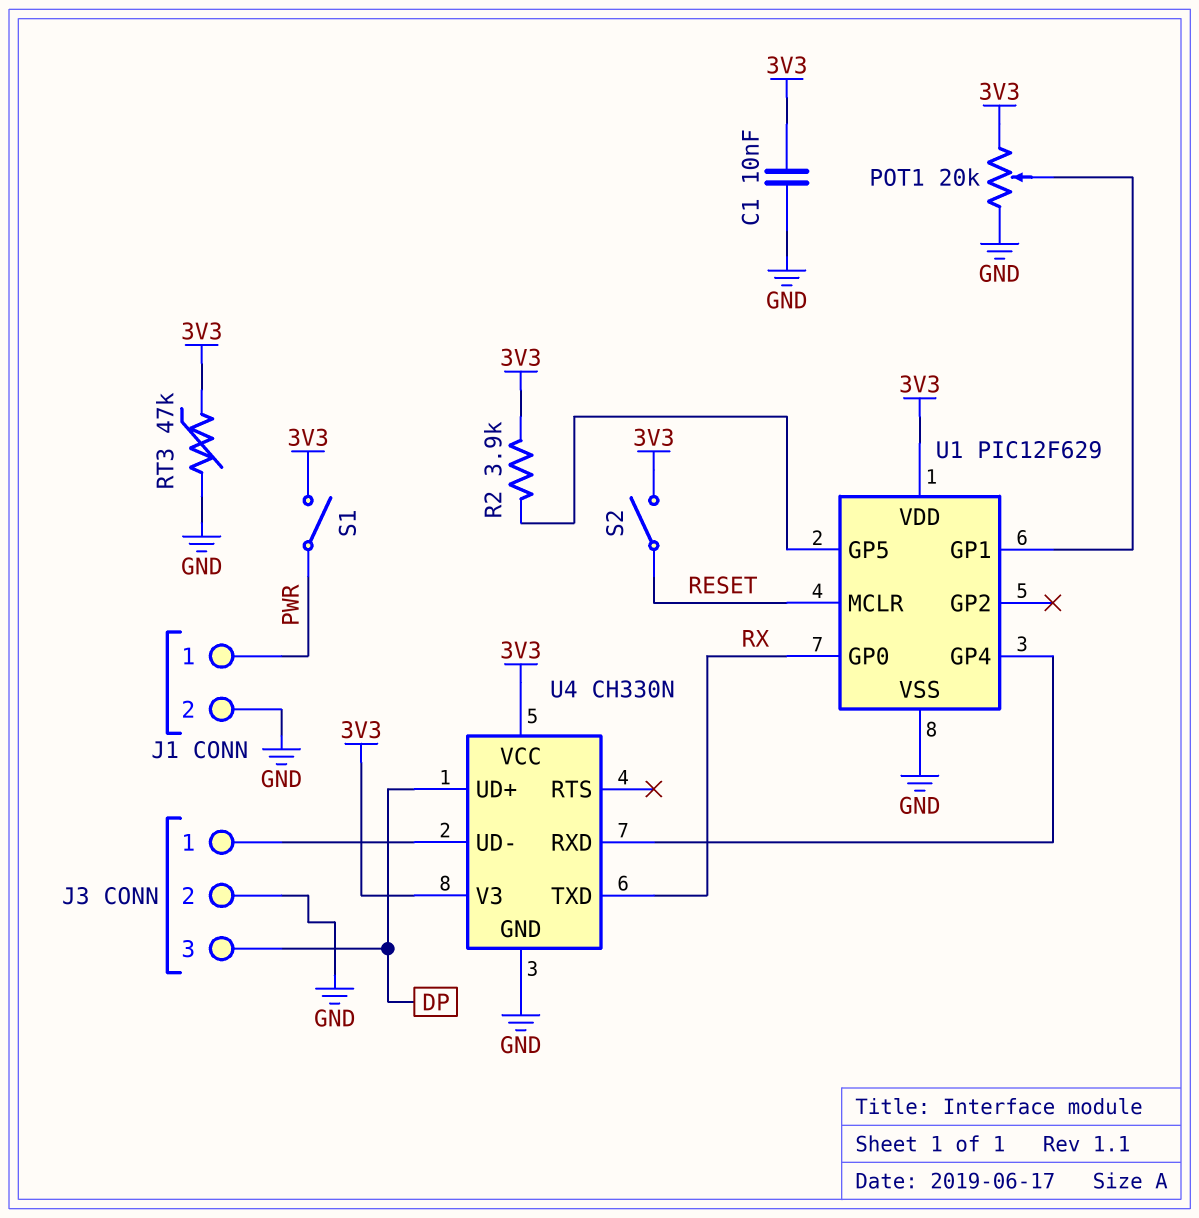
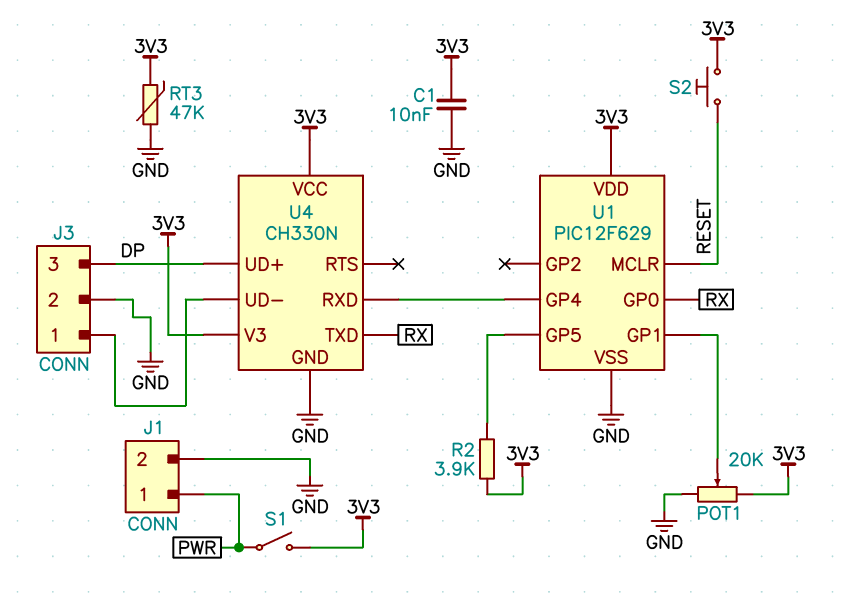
S2: switch (3V3, RESET) -> button (3V3, RESET)

